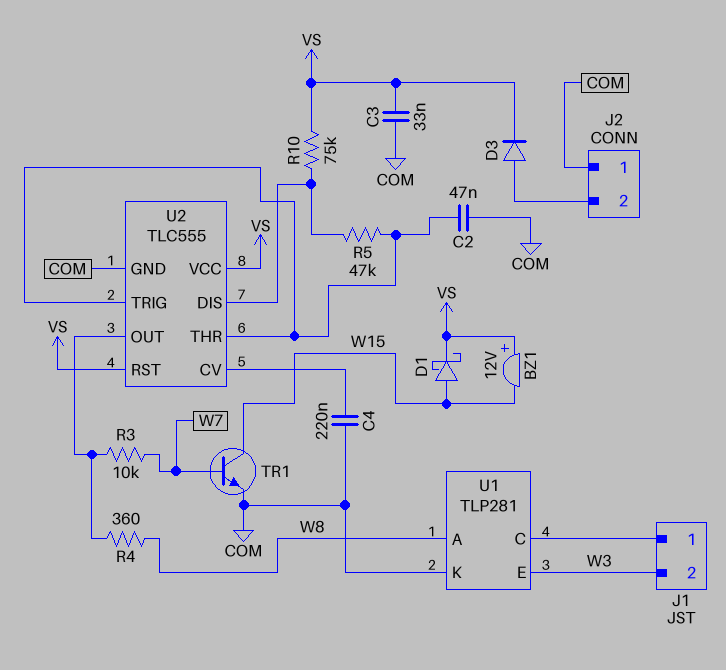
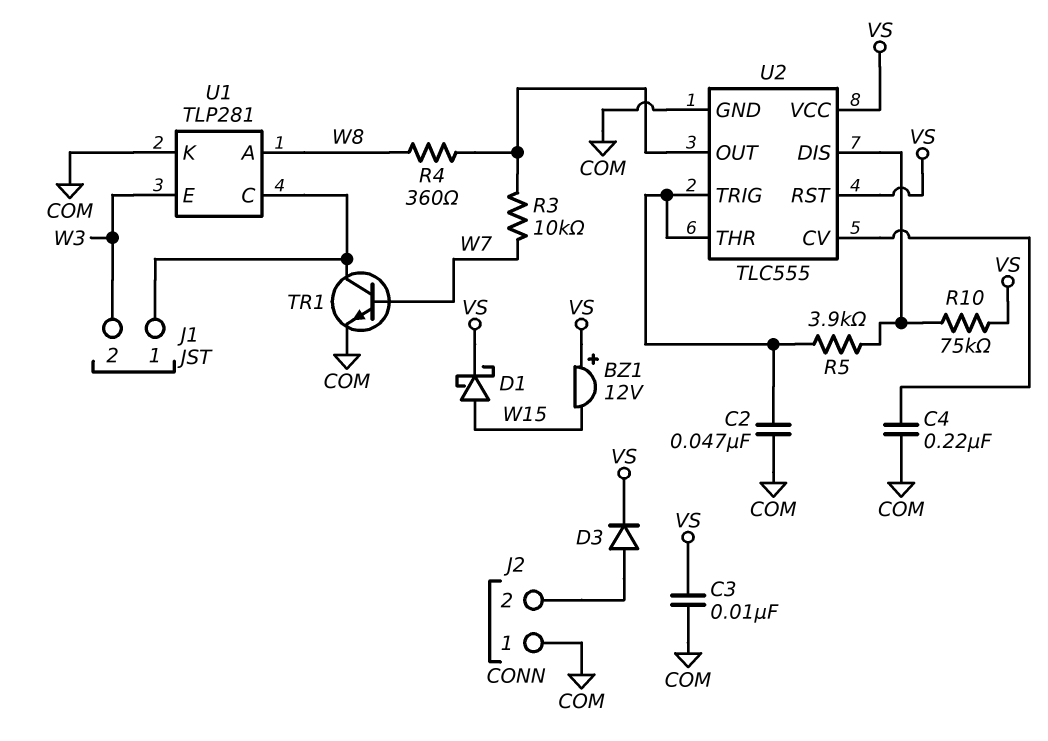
C3: 33nF (COM, VS) -> 10nF (COM, VS)
R5: 47k (U2/DIS, U2/THR) -> 3.9k (U2/DIS, U2/THR)
TR1: NPN (B W7, C W15, E COM) -> NPN (B W7, C J1/1, E COM)

